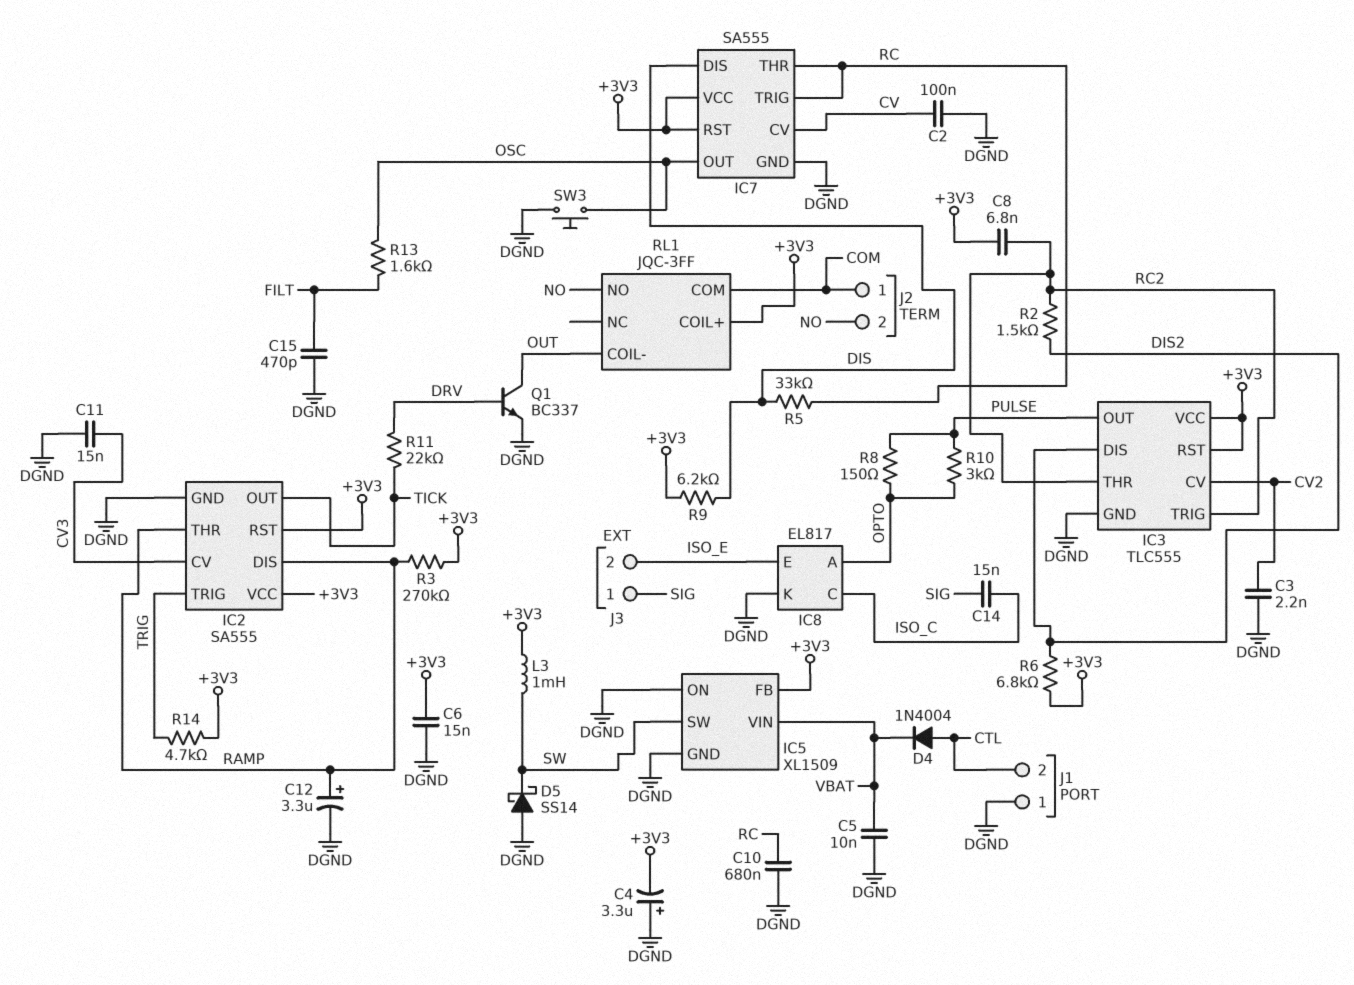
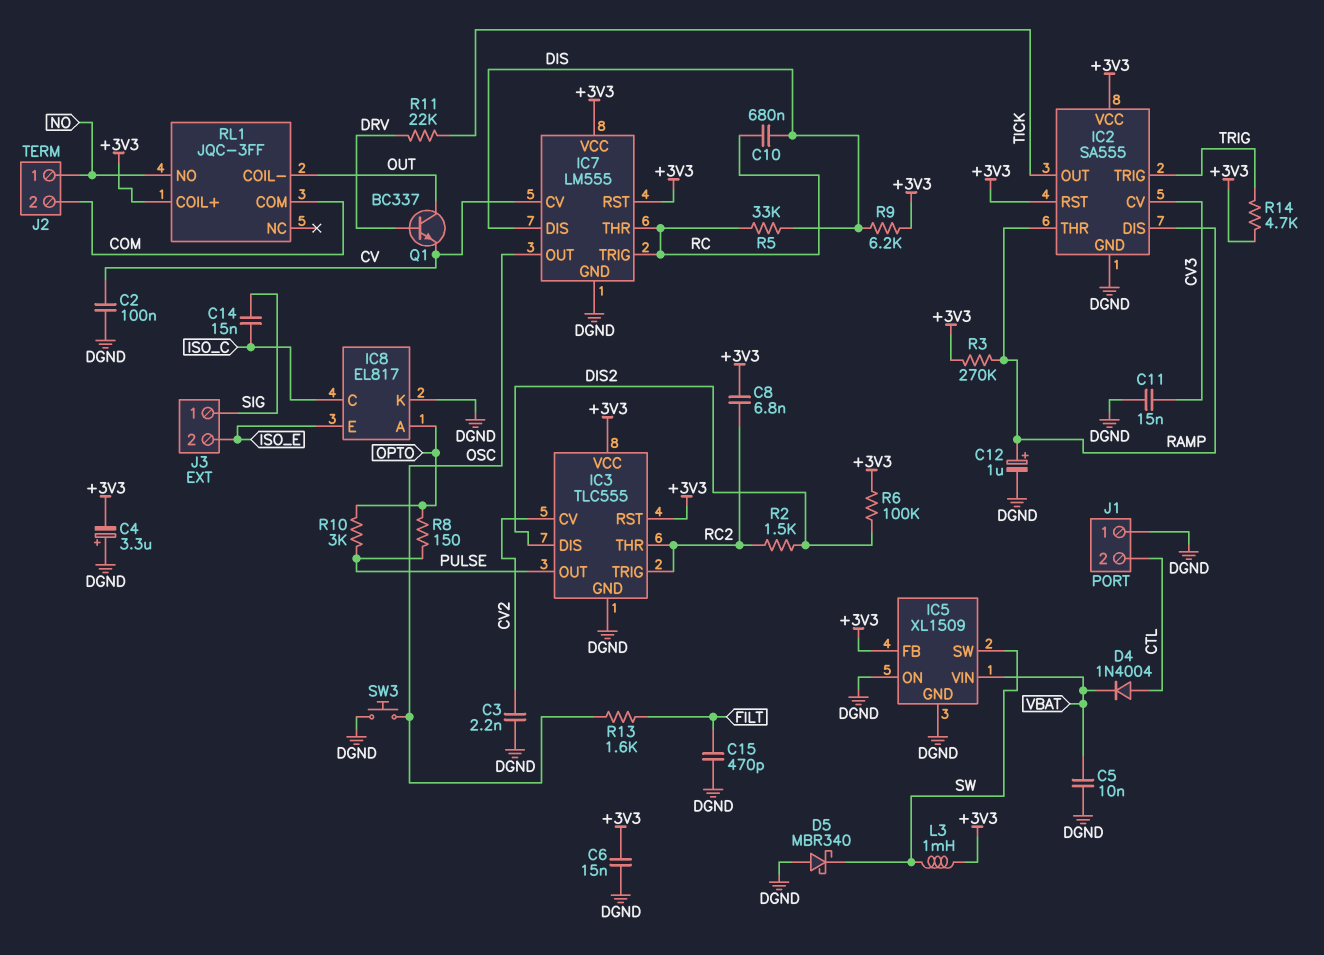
C10: 680nF (DGND, RC) -> 680nF (DIS, RC)
C12: 3.3uF (plus RAMP, minus DGND) -> 1uF (plus RAMP, minus DGND)
D5: schottky SS14 (A DGND, K SW) -> schottky MBR340 (A DGND, K SW)
IC7: SA555 -> LM555
J2 pin 1: COM -> NO
J2 pin 2: NO -> COM
Q1: NPN BC337 (B DRV, C OUT, E DGND) -> NPN BC337 (B DRV, C OUT, E CV)
R6: 6.8k (+3V3, DIS2) -> 100k (+3V3, DIS2)

